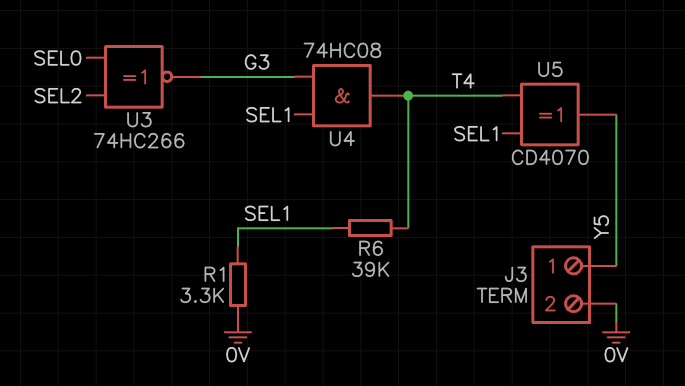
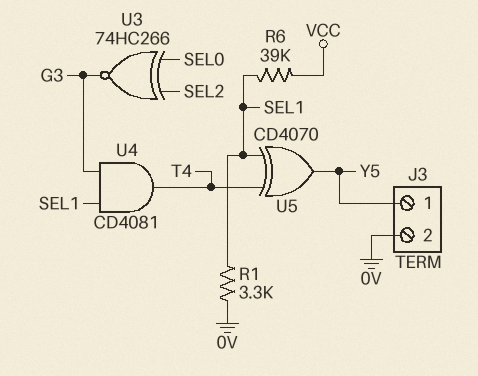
R6: 39k (SEL1, T4) -> 39k (SEL1, VCC)
U4: AND 74HC08 (in G3, in SEL1, out T4) -> AND CD4081 (in G3, in SEL1, out T4)

